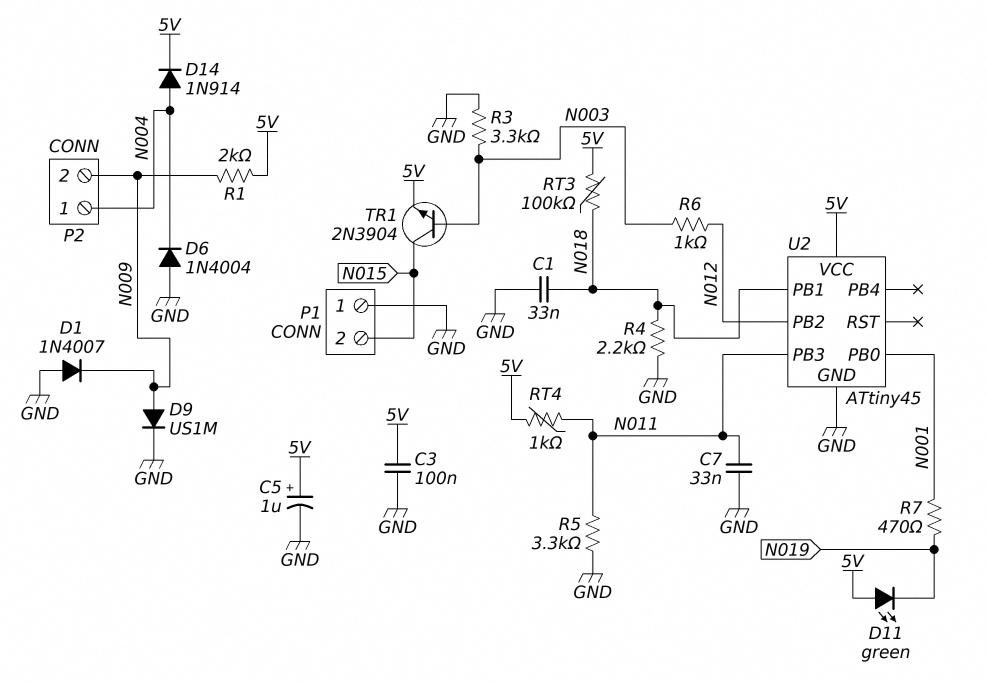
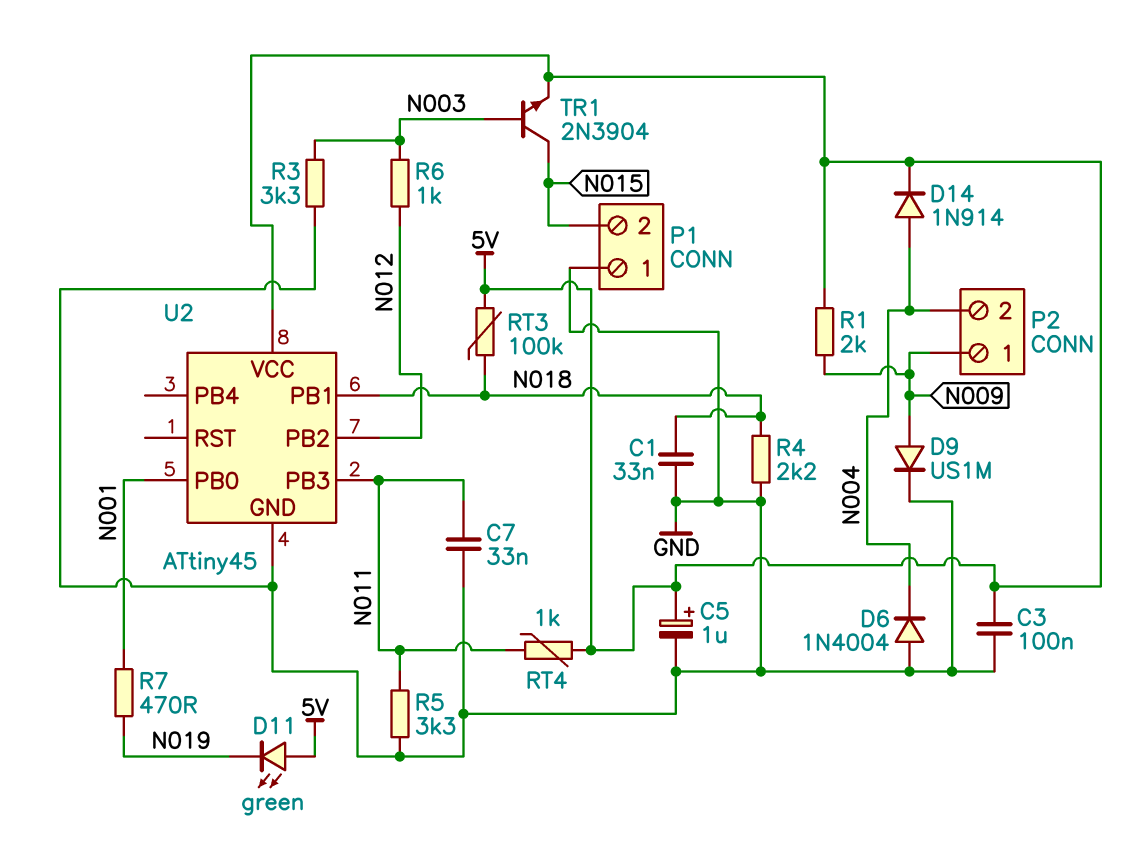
D1: diode 1N4007 (A GND, K N009) -> none
P2 pin 1: N004 -> N009
P2 pin 2: N009 -> N004

